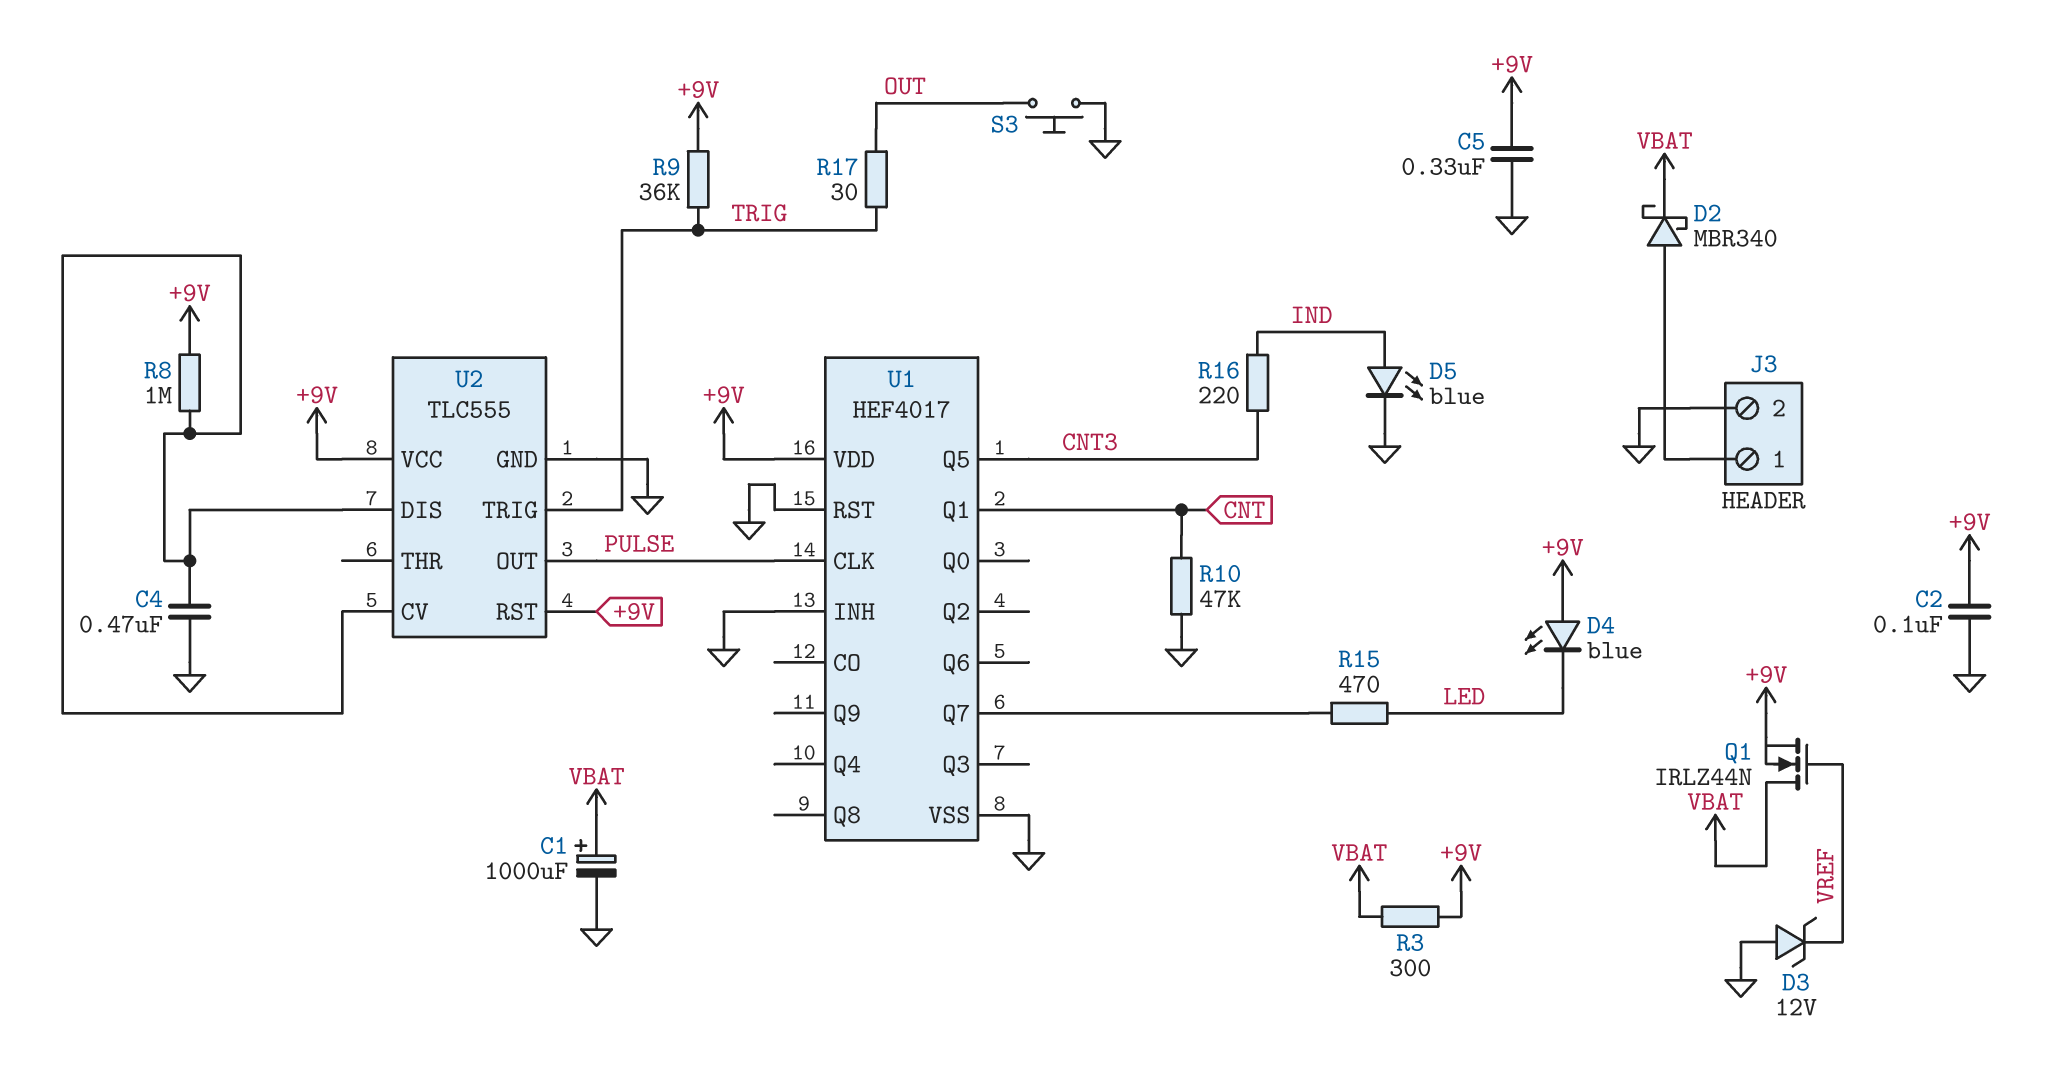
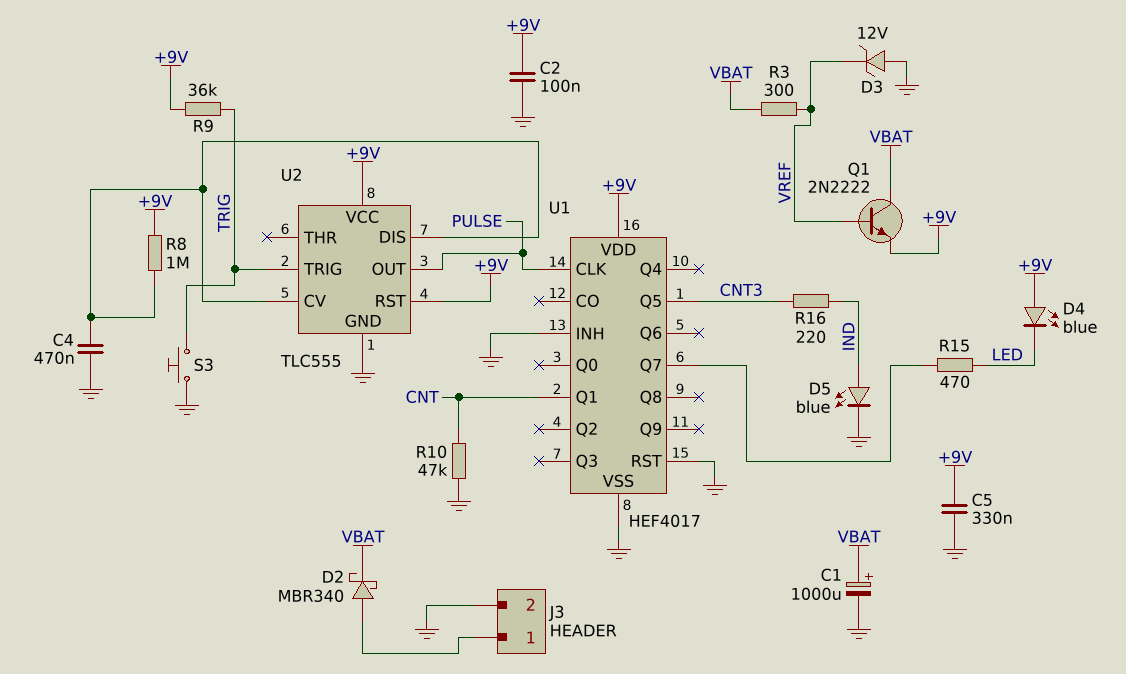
Q1: NMOS IRLZ44N (G VREF, D VBAT, S +9V) -> NPN 2N2222 (B VREF, C VBAT, E +9V)
R3: 300 (+9V, VBAT) -> 300 (VBAT, VREF)
R17: 30 (OUT, TRIG) -> none
S3: button (GND, OUT) -> button (GND, TRIG)

